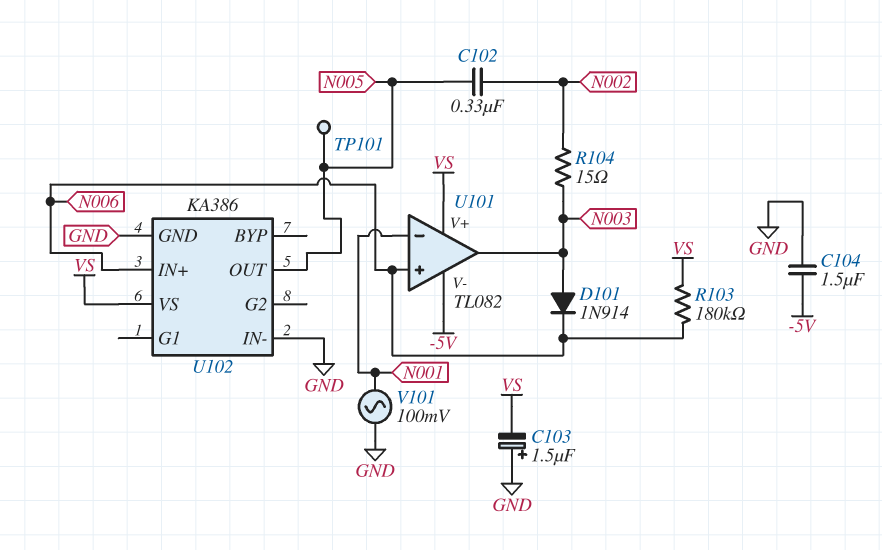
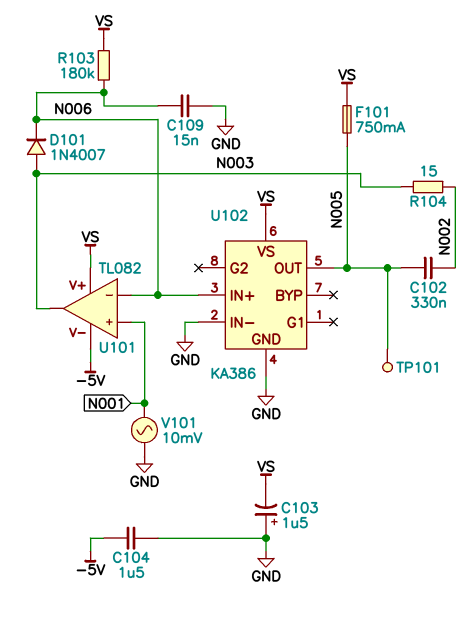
C109: none -> 15nF (GND, N006)
D101: diode 1N914 (A N003, K N006) -> diode 1N4007 (A N003, K N006)
F101: none -> 750mA (N005, VS)
U101 pin in+: N006 -> N001
U101 pin in-: N001 -> N006
V101: AC 100mV (GND, N001) -> AC 10mV (GND, N001)

